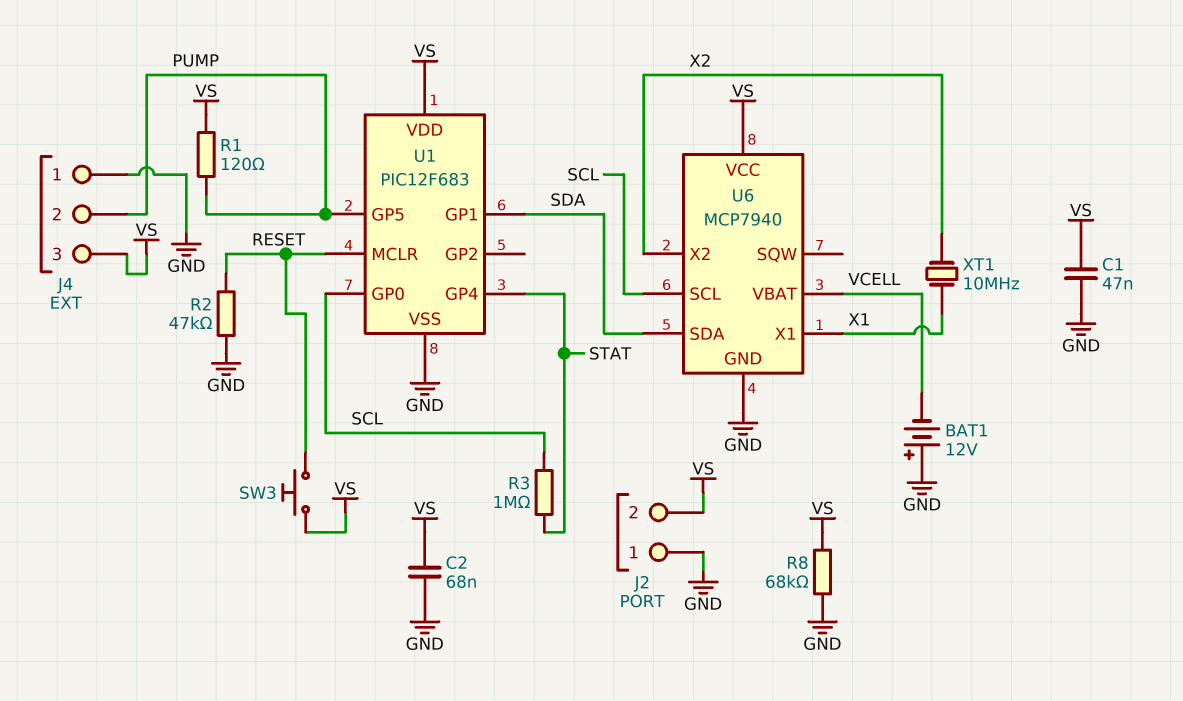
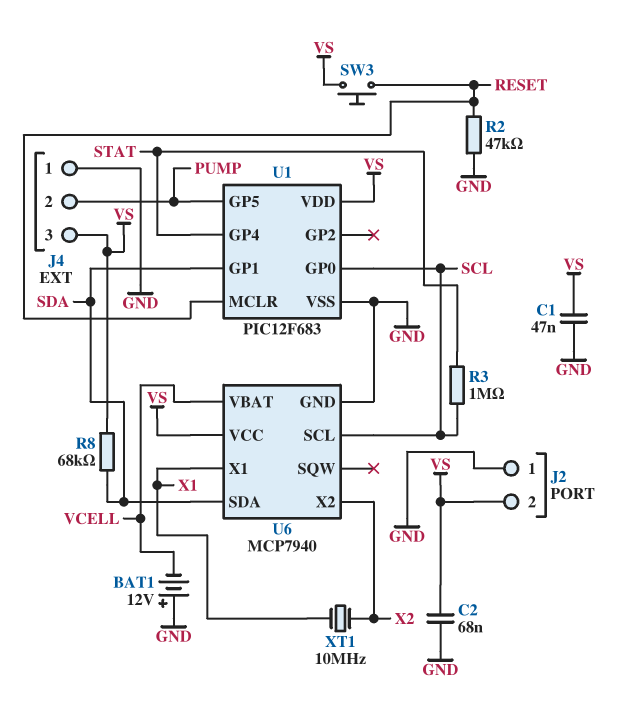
R1: 120 (PUMP, VS) -> none
R8: 68k (GND, VS) -> 68k (SDA, VS)

